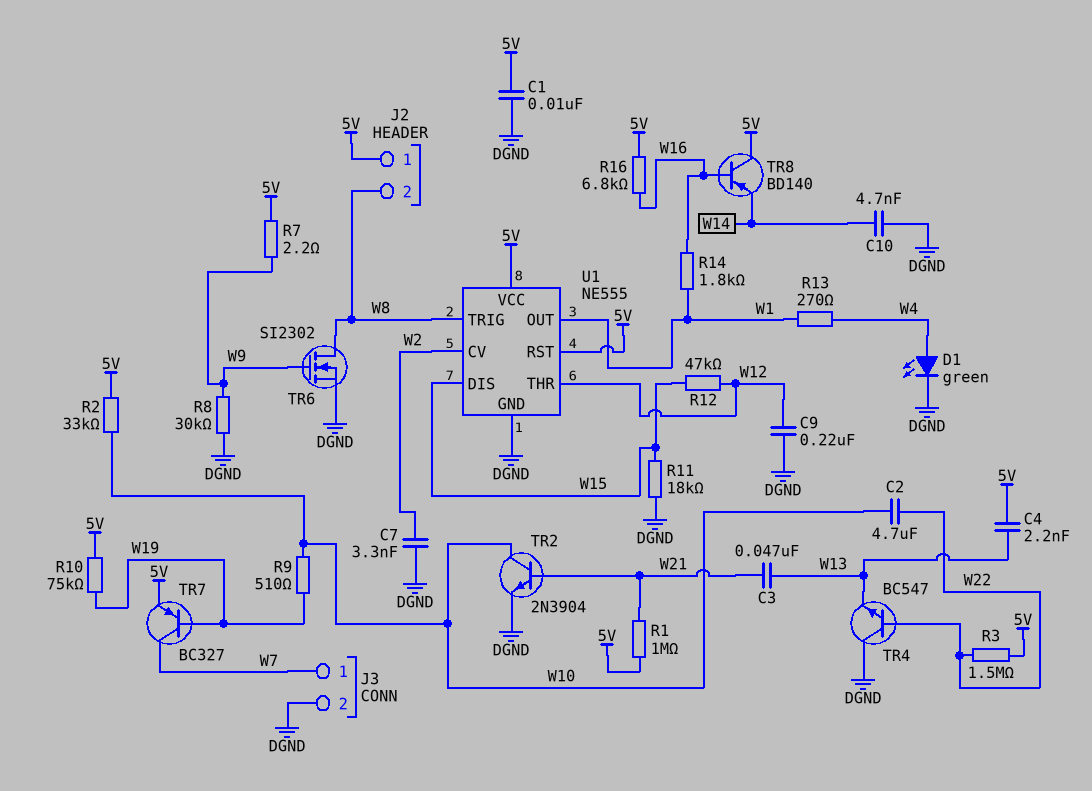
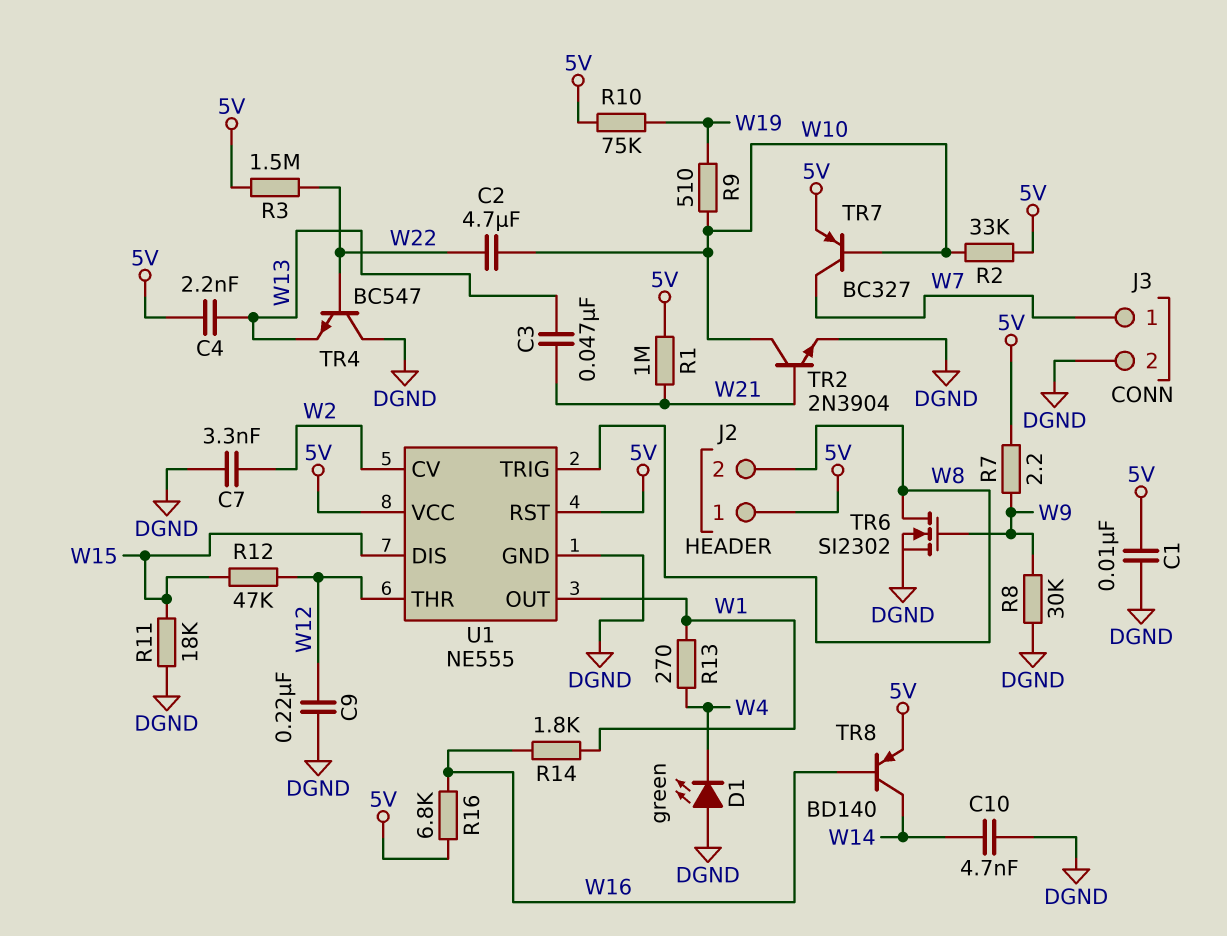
D1: LED green (A W4, K DGND) -> LED green (A DGND, K W4)
TR7: PNP BC327 (B W19, C W7, E 5V) -> PNP BC327 (B W10, C W7, E 5V)
TR8: PNP BD140 (B W16, C 5V, E W14) -> PNP BD140 (B W16, C W14, E 5V)

